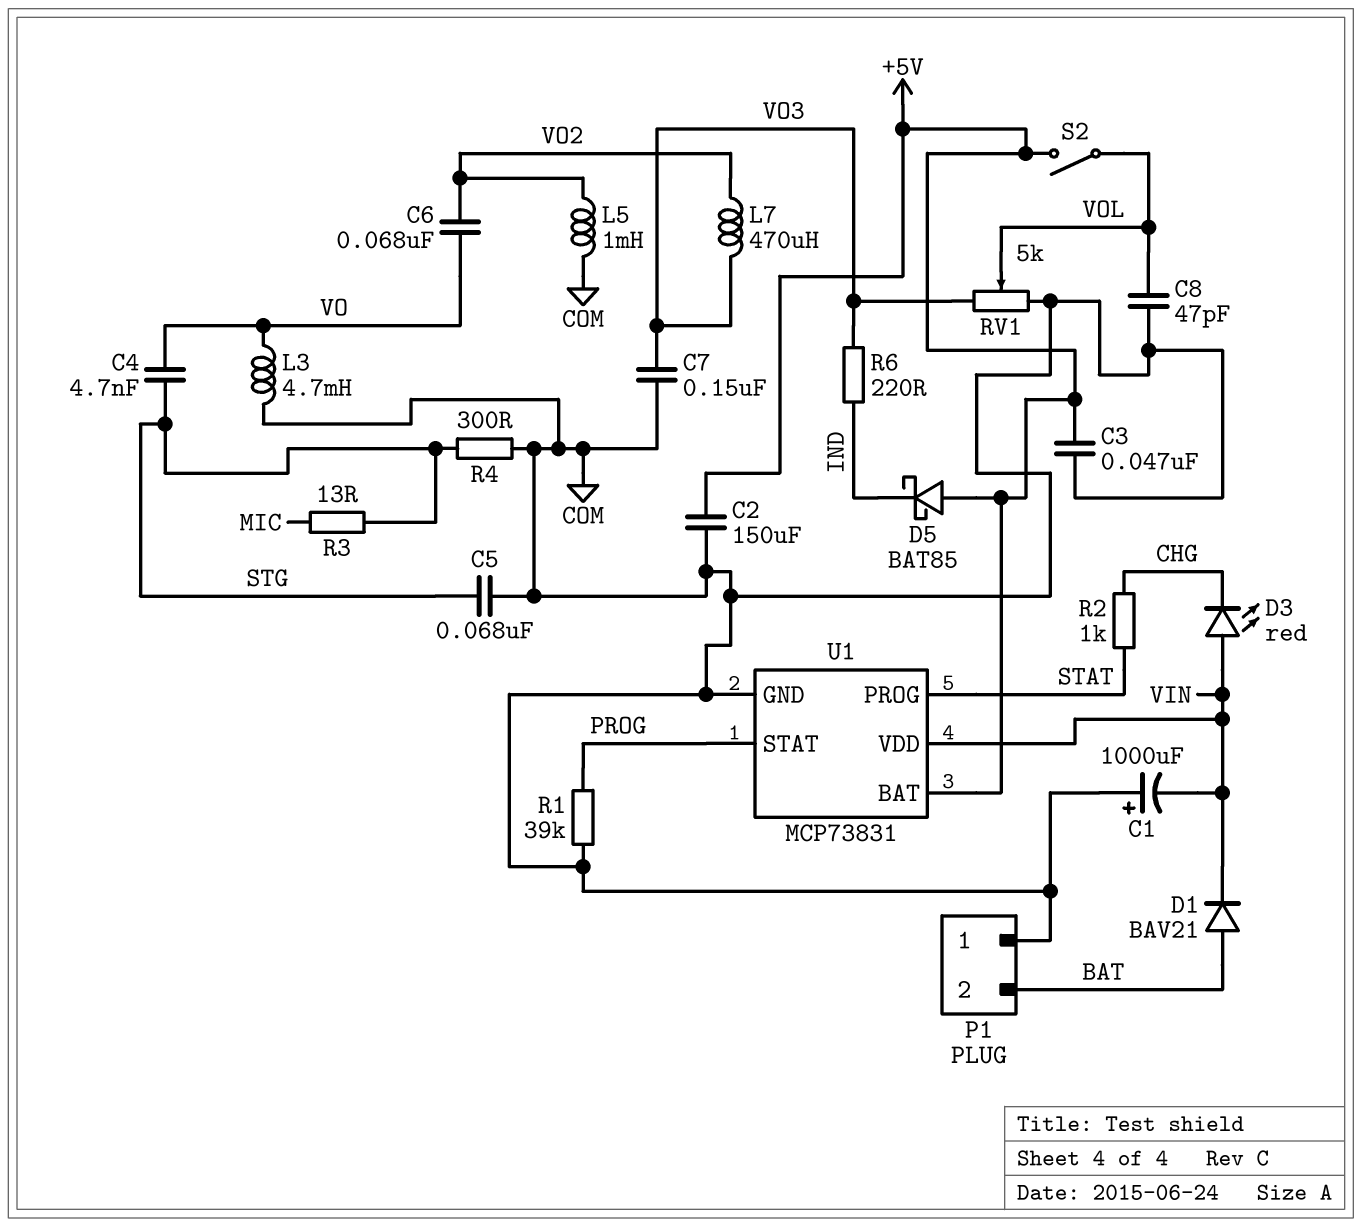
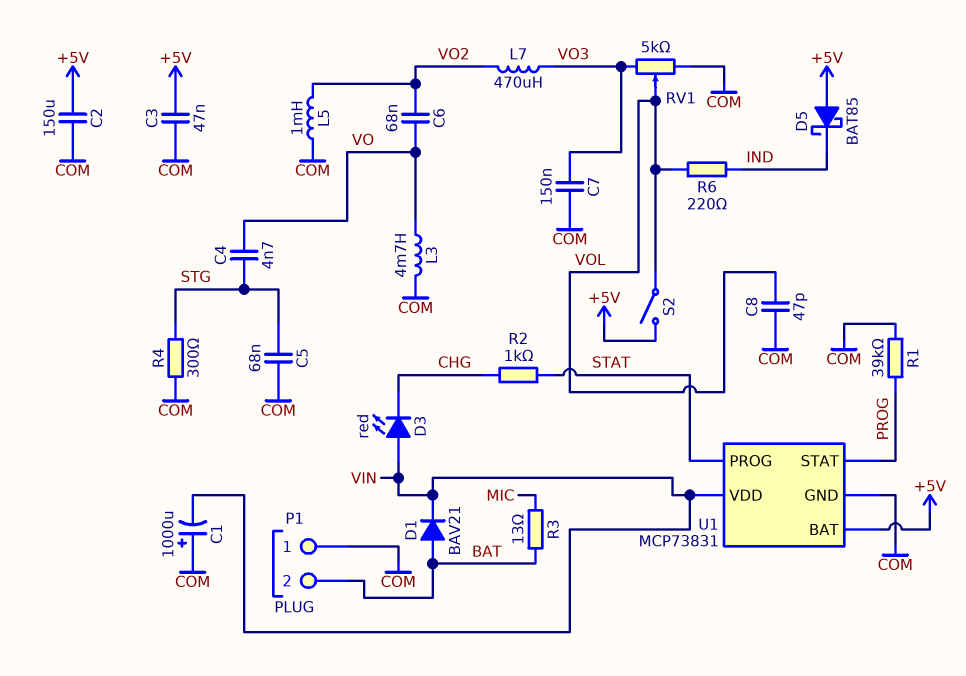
R3: 13 (MIC, STG) -> 13 (BAT, MIC)
R6: 220 (IND, VO3) -> 220 (IND, VOL)

